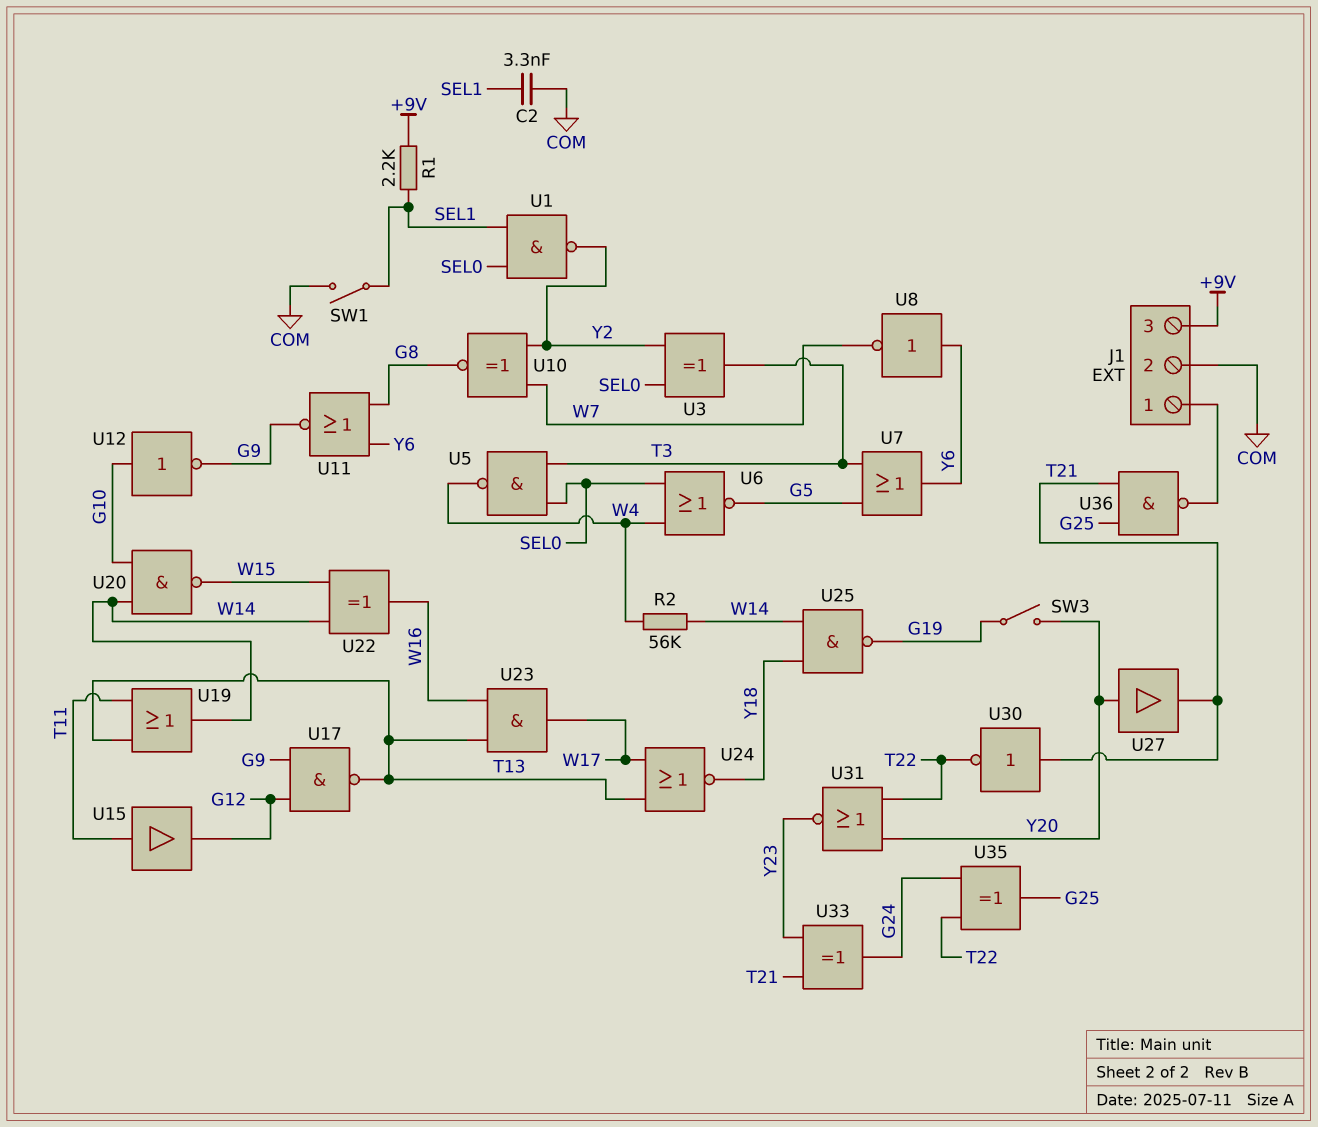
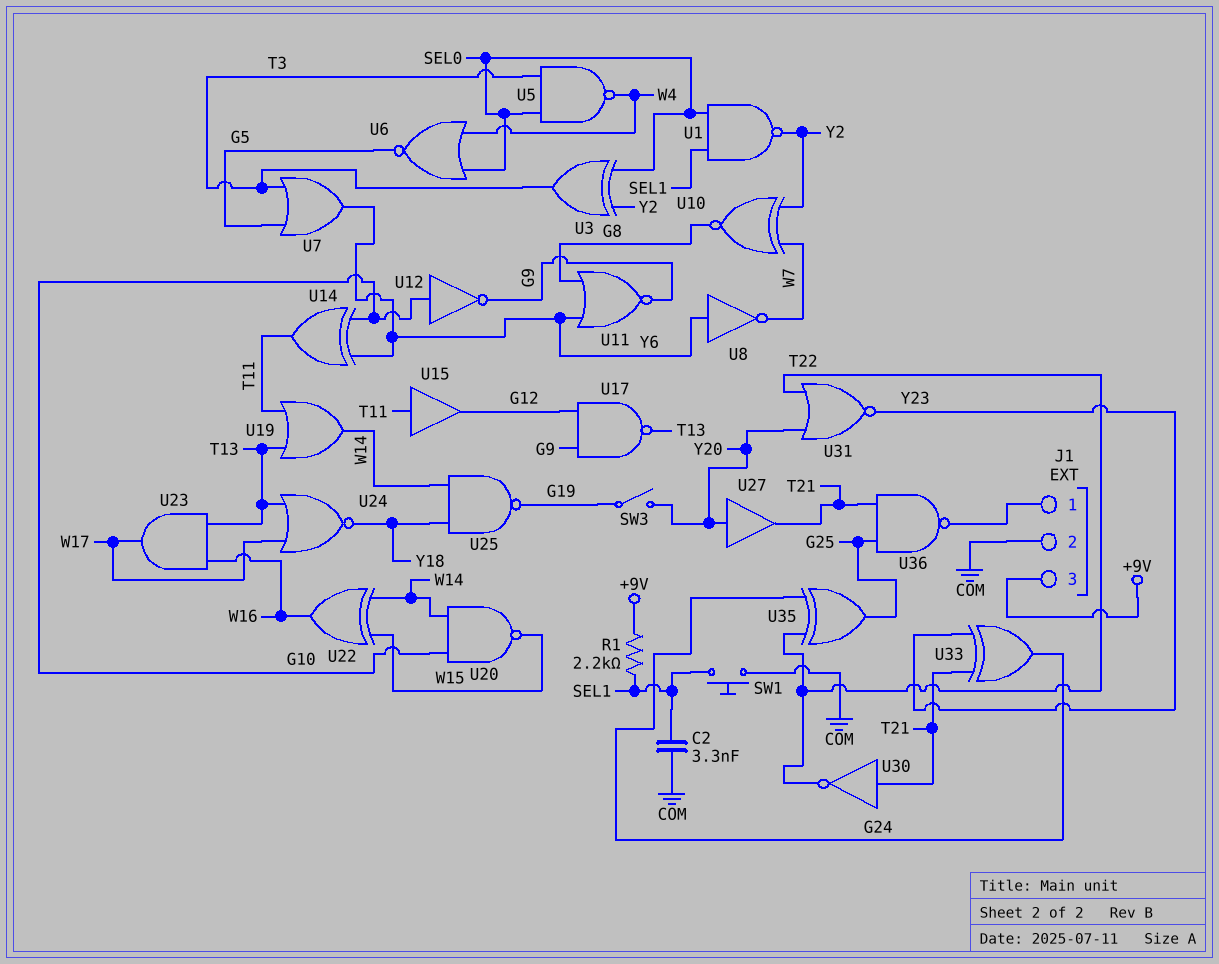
R2: 56k (W4, W14) -> none
SW1: switch (COM, SEL1) -> button (COM, SEL1)
U14: none -> XOR (in G10, in Y6, out T11)

